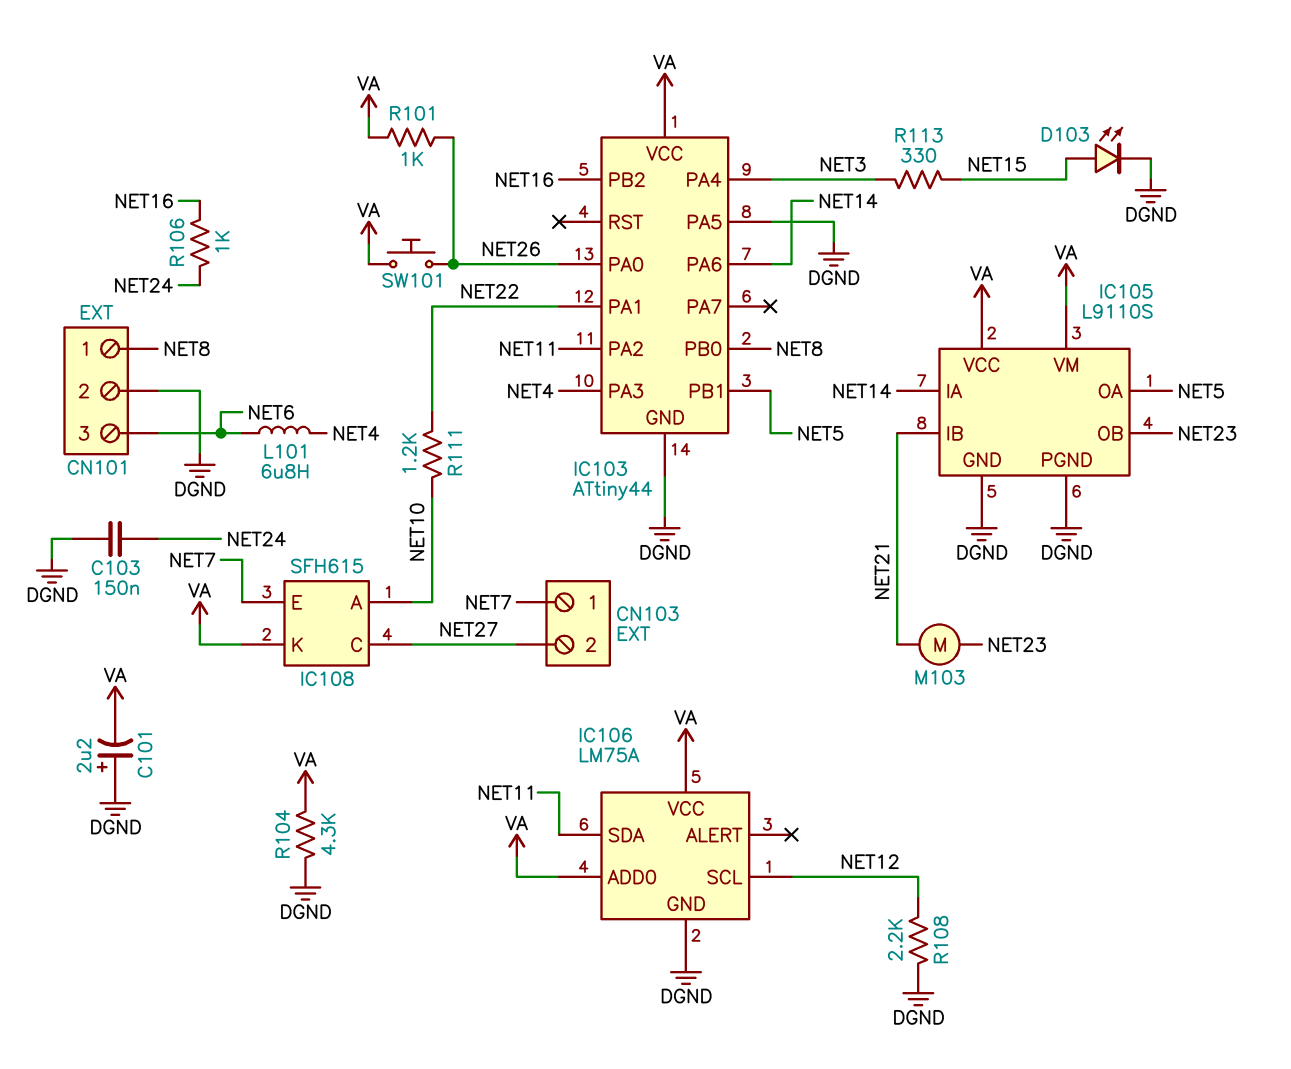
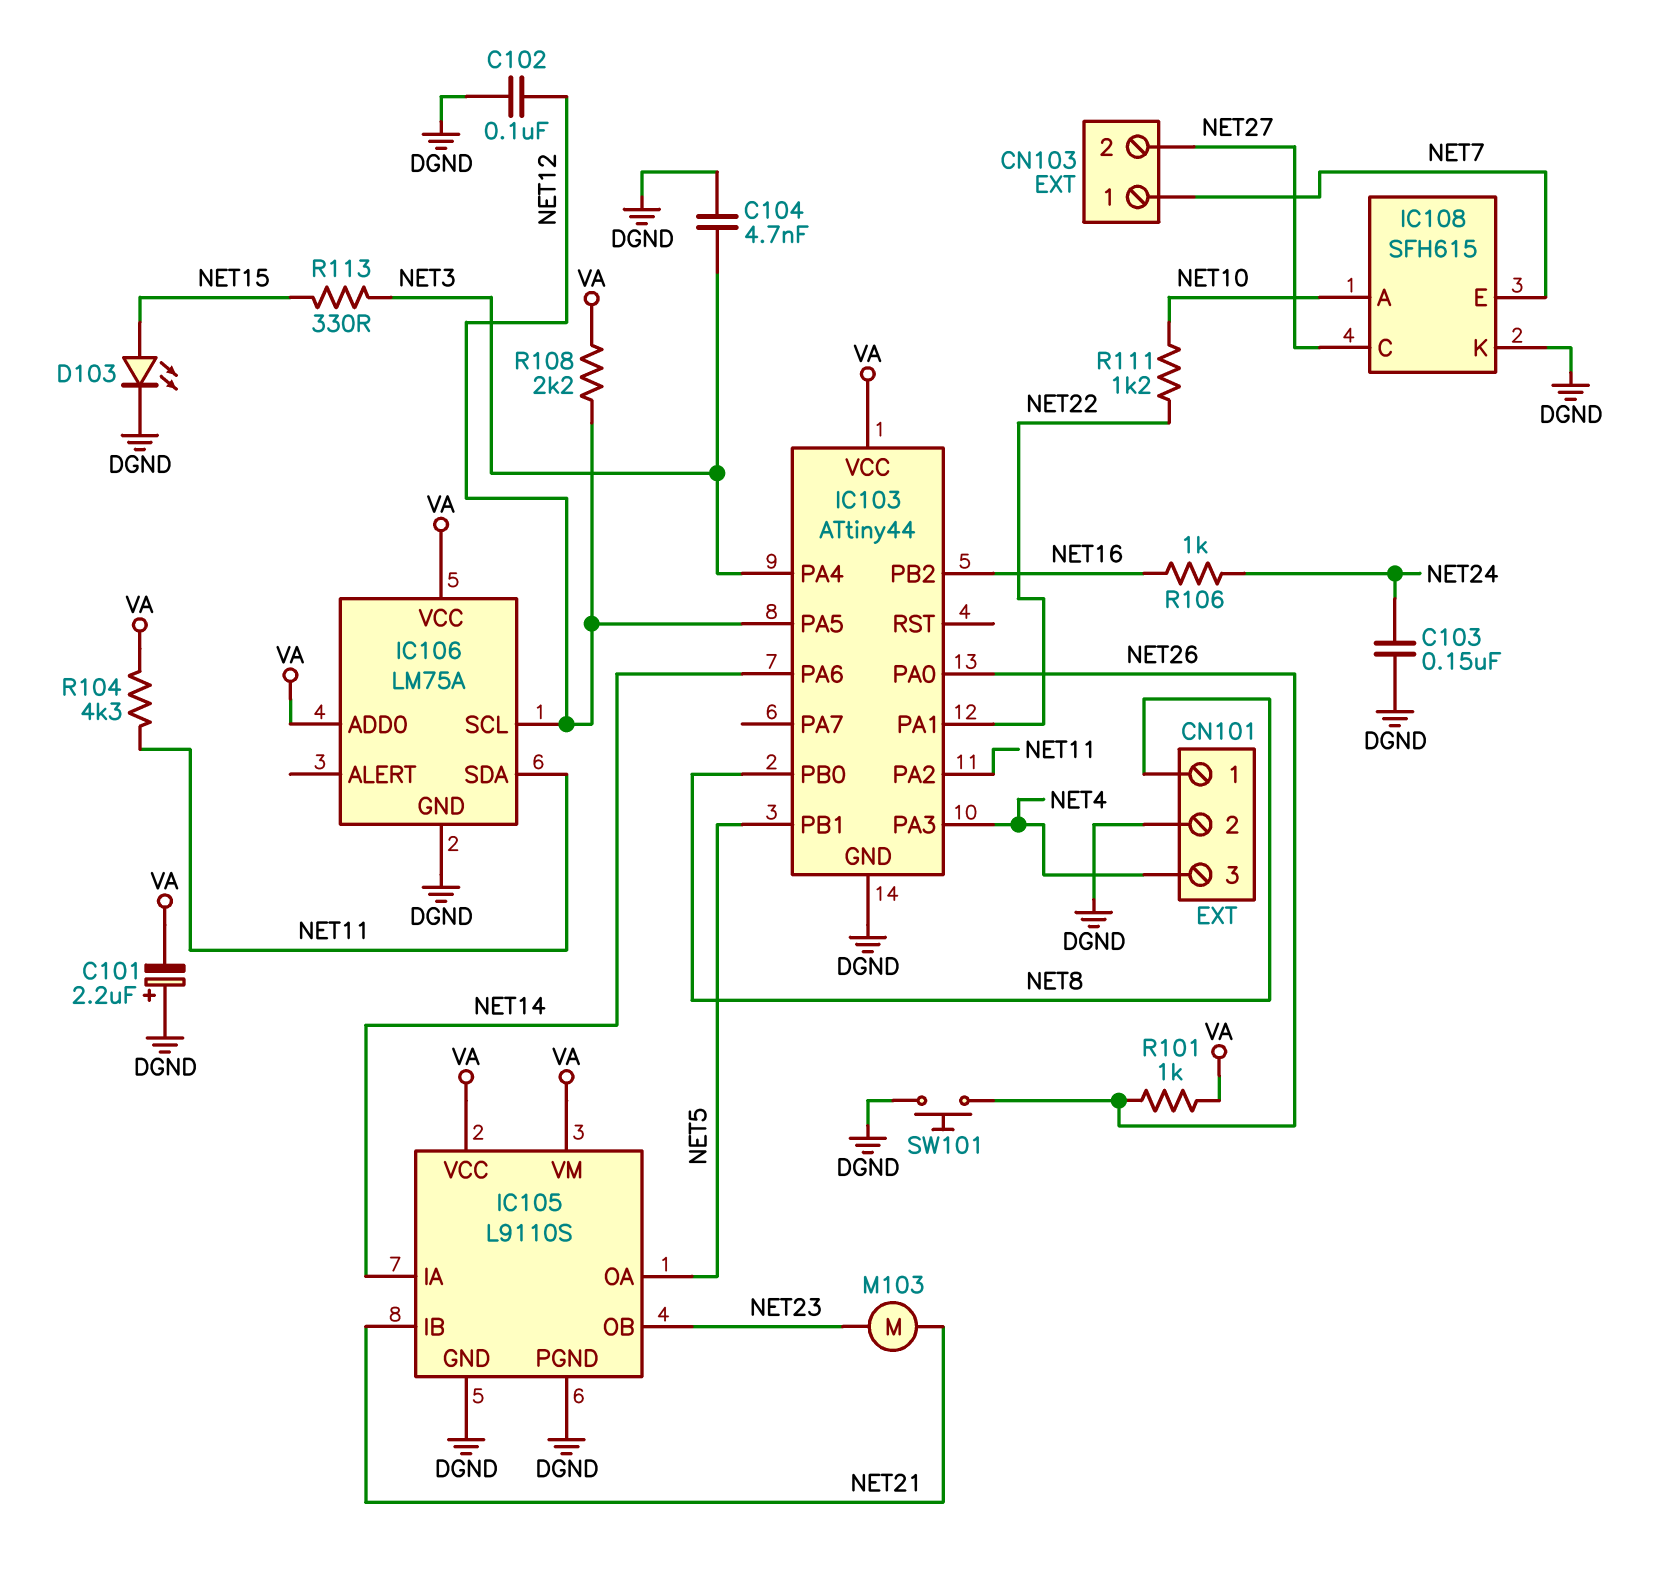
C102: none -> 100nF (DGND, NET12)
C104: none -> 4.7nF (DGND, NET3)
CN101 pin 3: NET6 -> NET4
IC103 pin PA5: DGND -> NET12
IC108 pin K: VA -> DGND
L101: 6.8uH (NET4, NET6) -> none
R104: 4.3k (DGND, VA) -> 4.3k (NET11, VA)
R108: 2.2k (DGND, NET12) -> 2.2k (NET12, VA)
SW101: button (NET26, VA) -> button (DGND, NET26)

